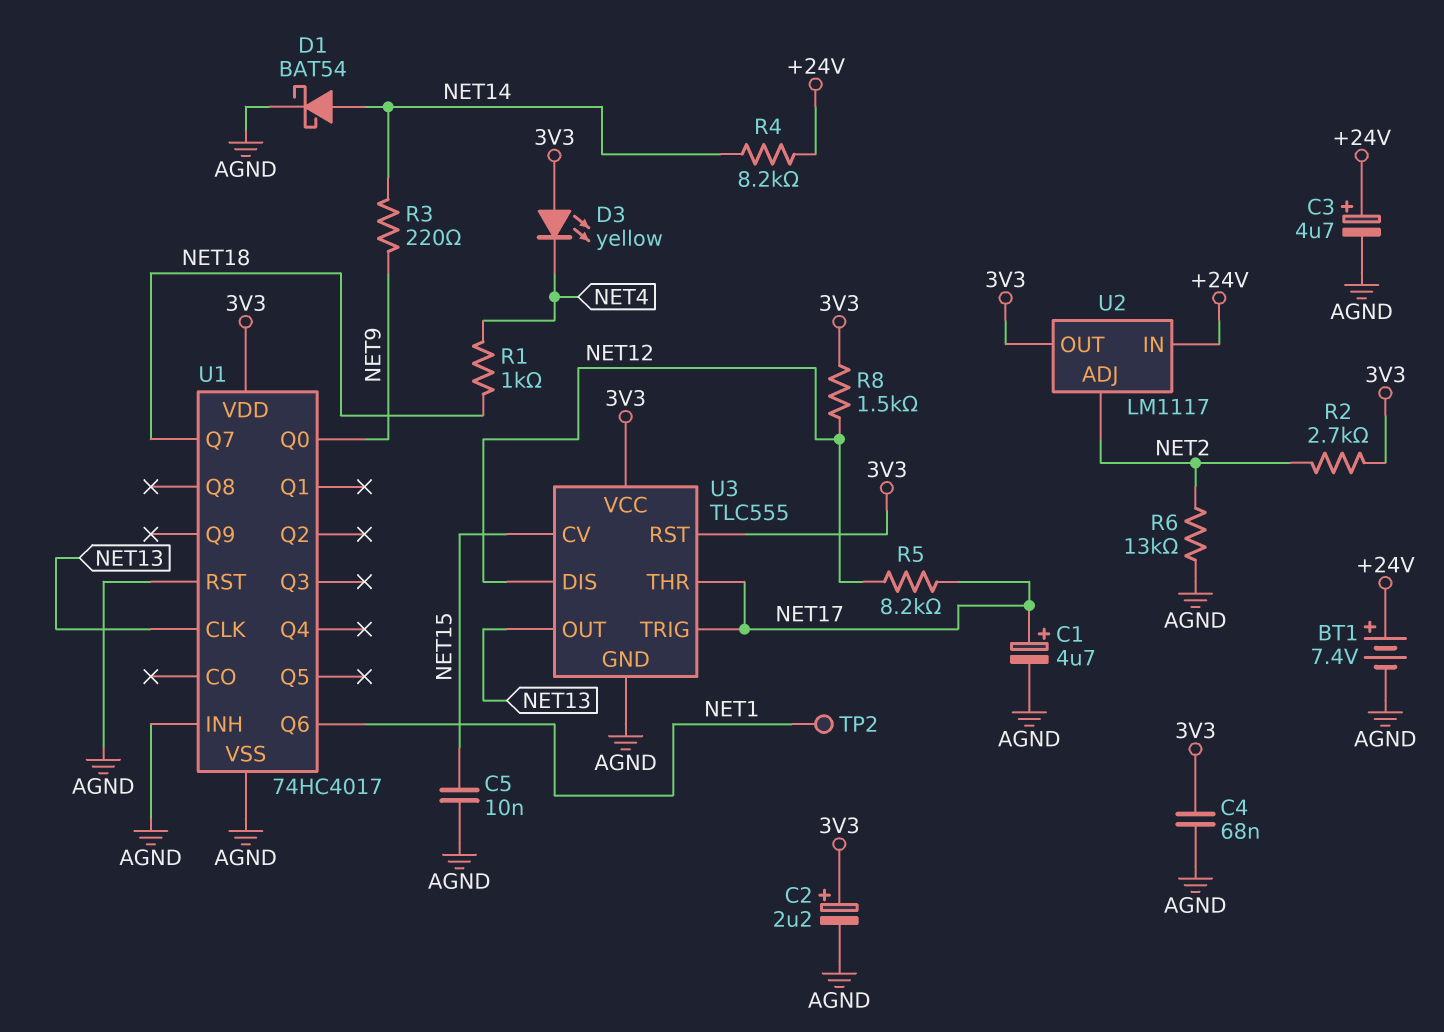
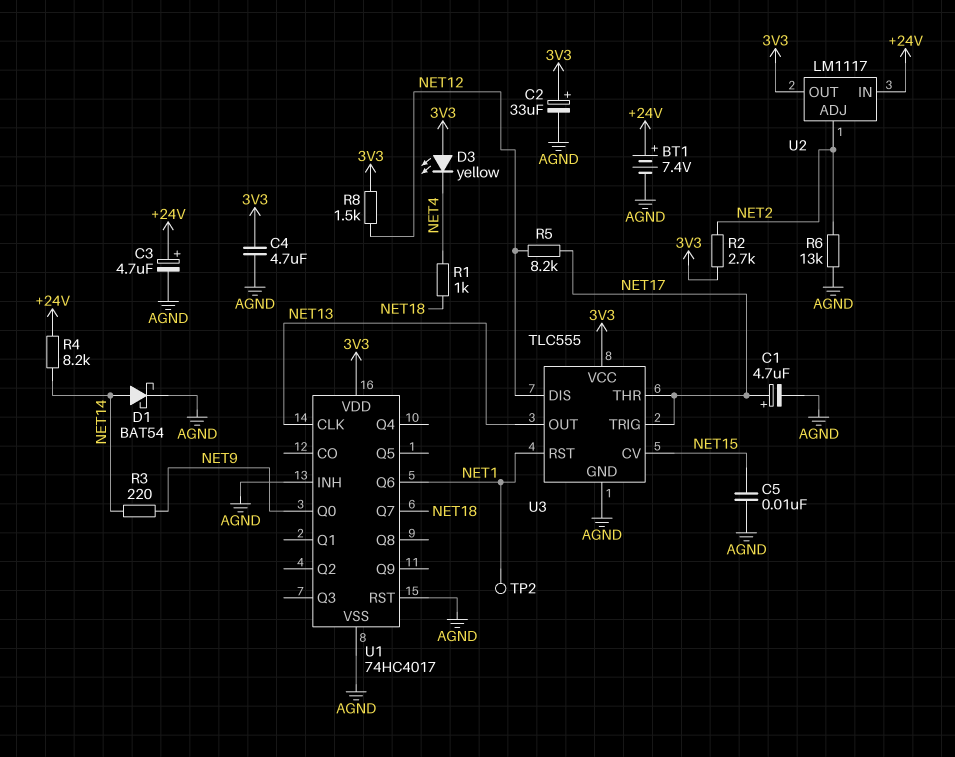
C2: 2.2uF (plus 3V3, minus AGND) -> 33uF (plus 3V3, minus AGND)
C4: 68nF (3V3, AGND) -> 4.7uF (3V3, AGND)
U3 pin RST: 3V3 -> NET1

